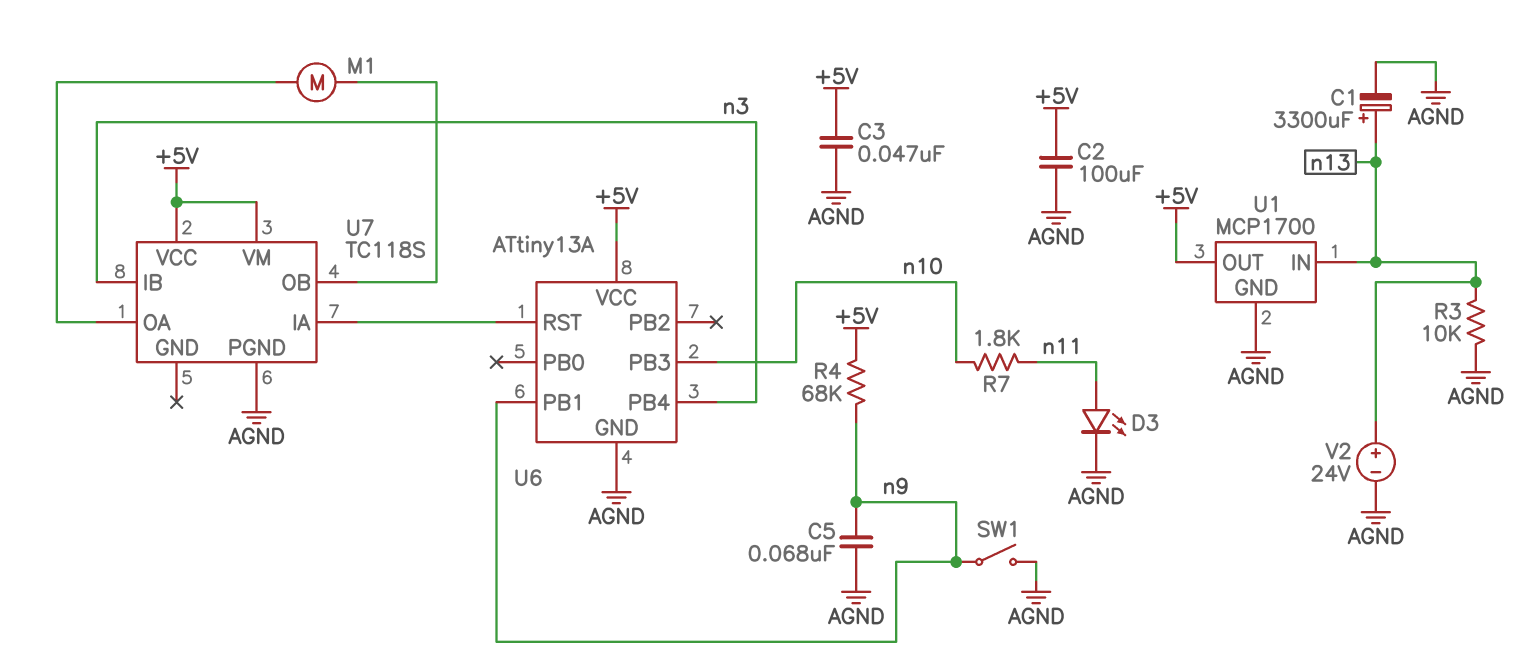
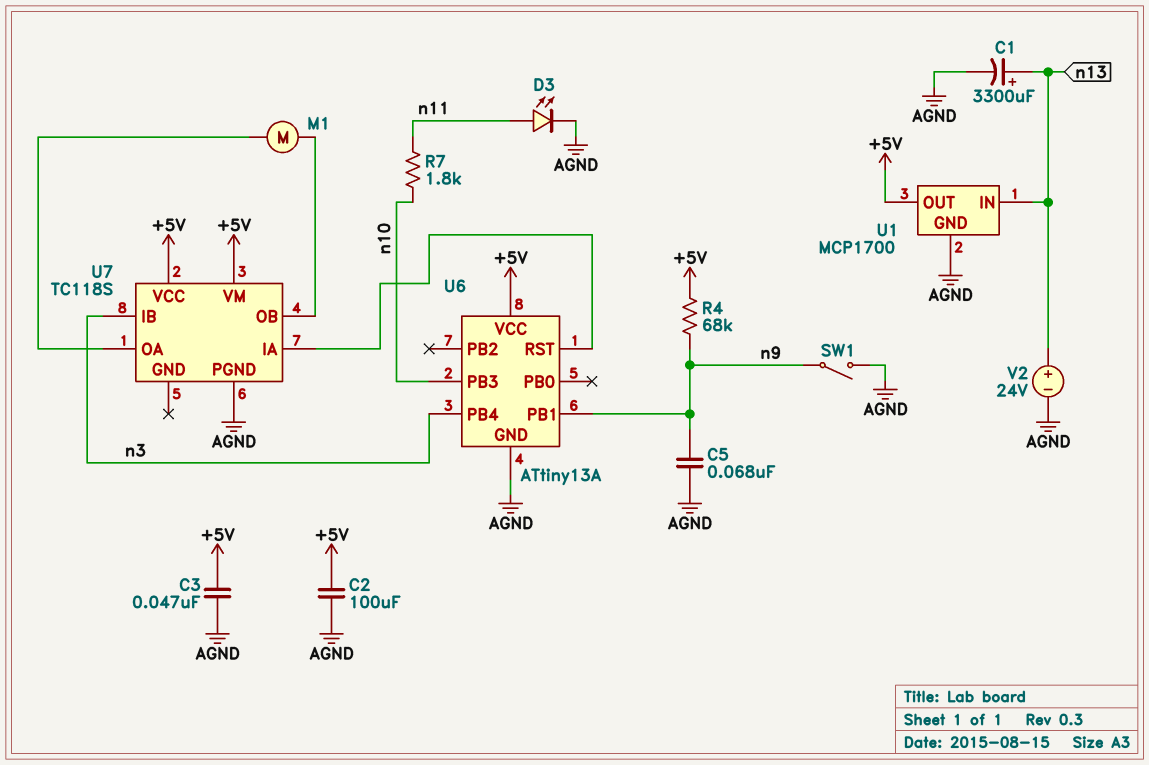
R3: 10k (AGND, n13) -> none

